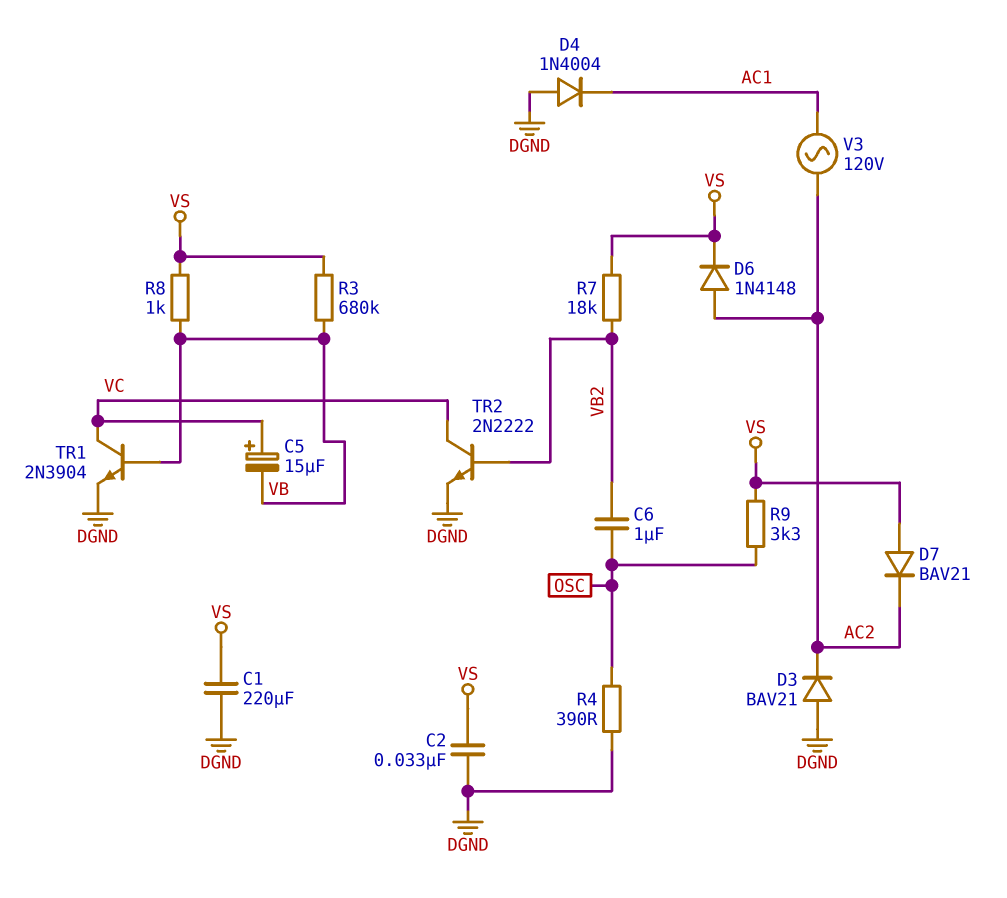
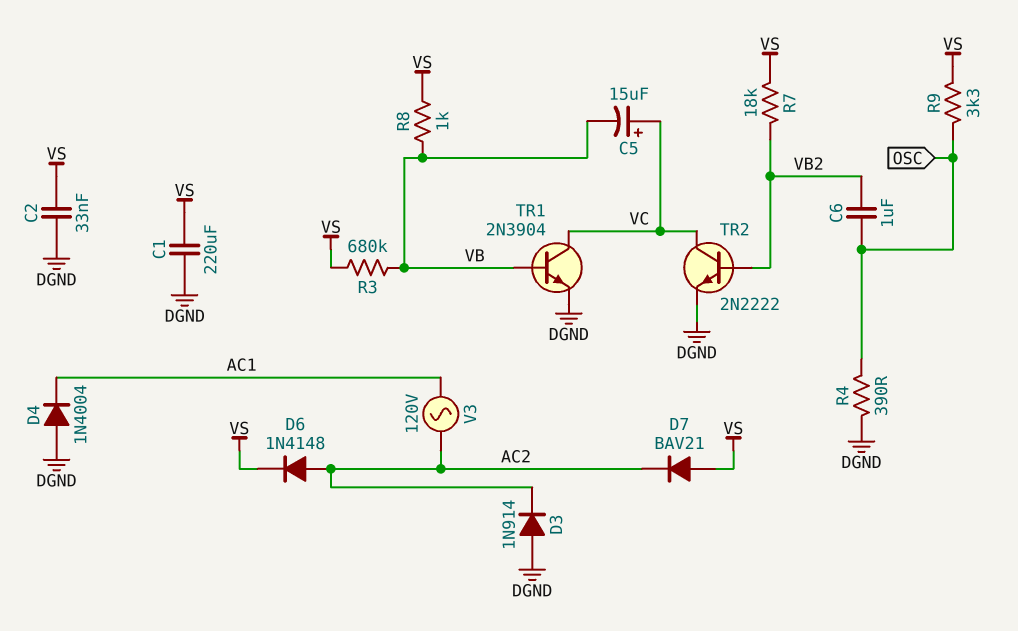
D3: diode BAV21 (A DGND, K AC2) -> diode 1N914 (A DGND, K AC2)

